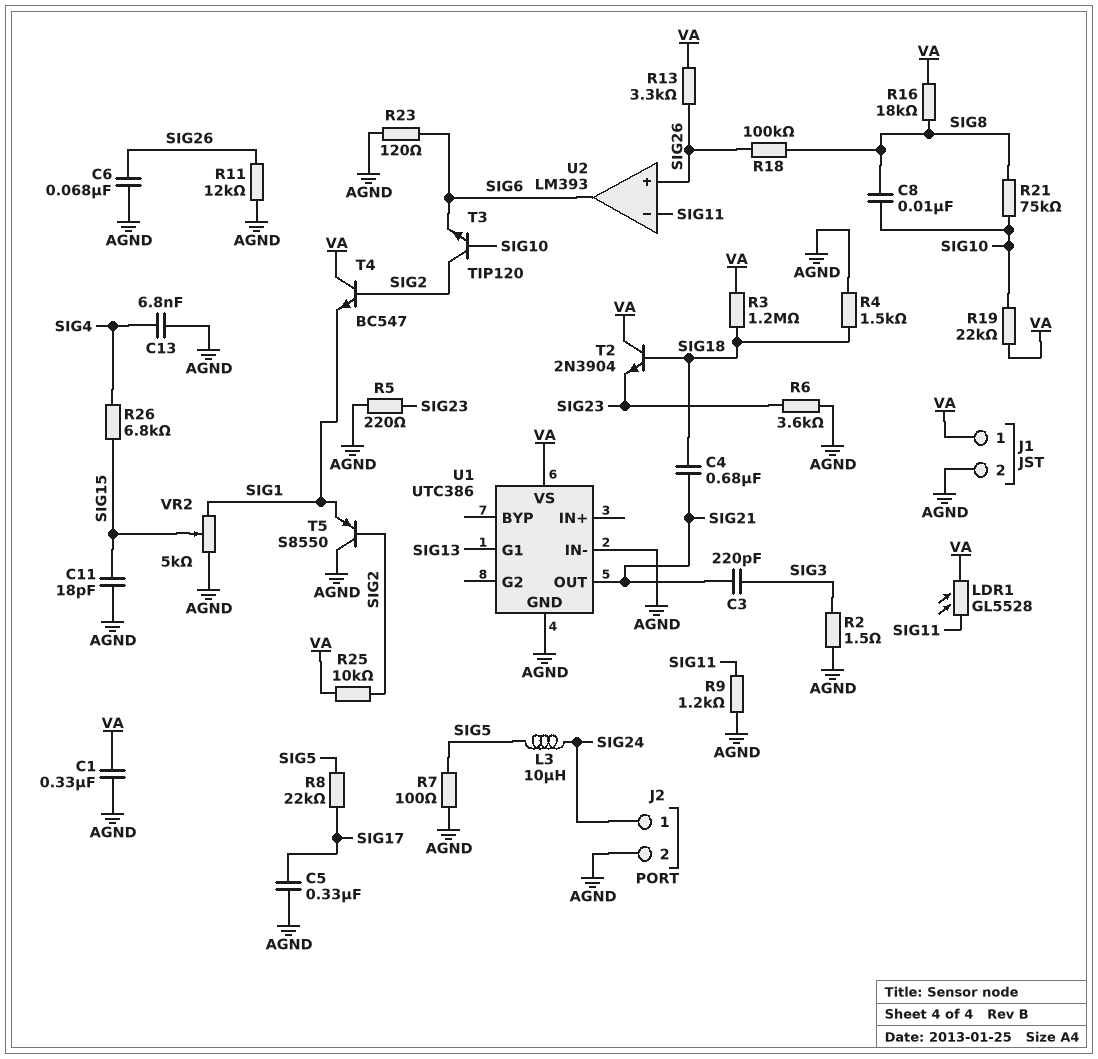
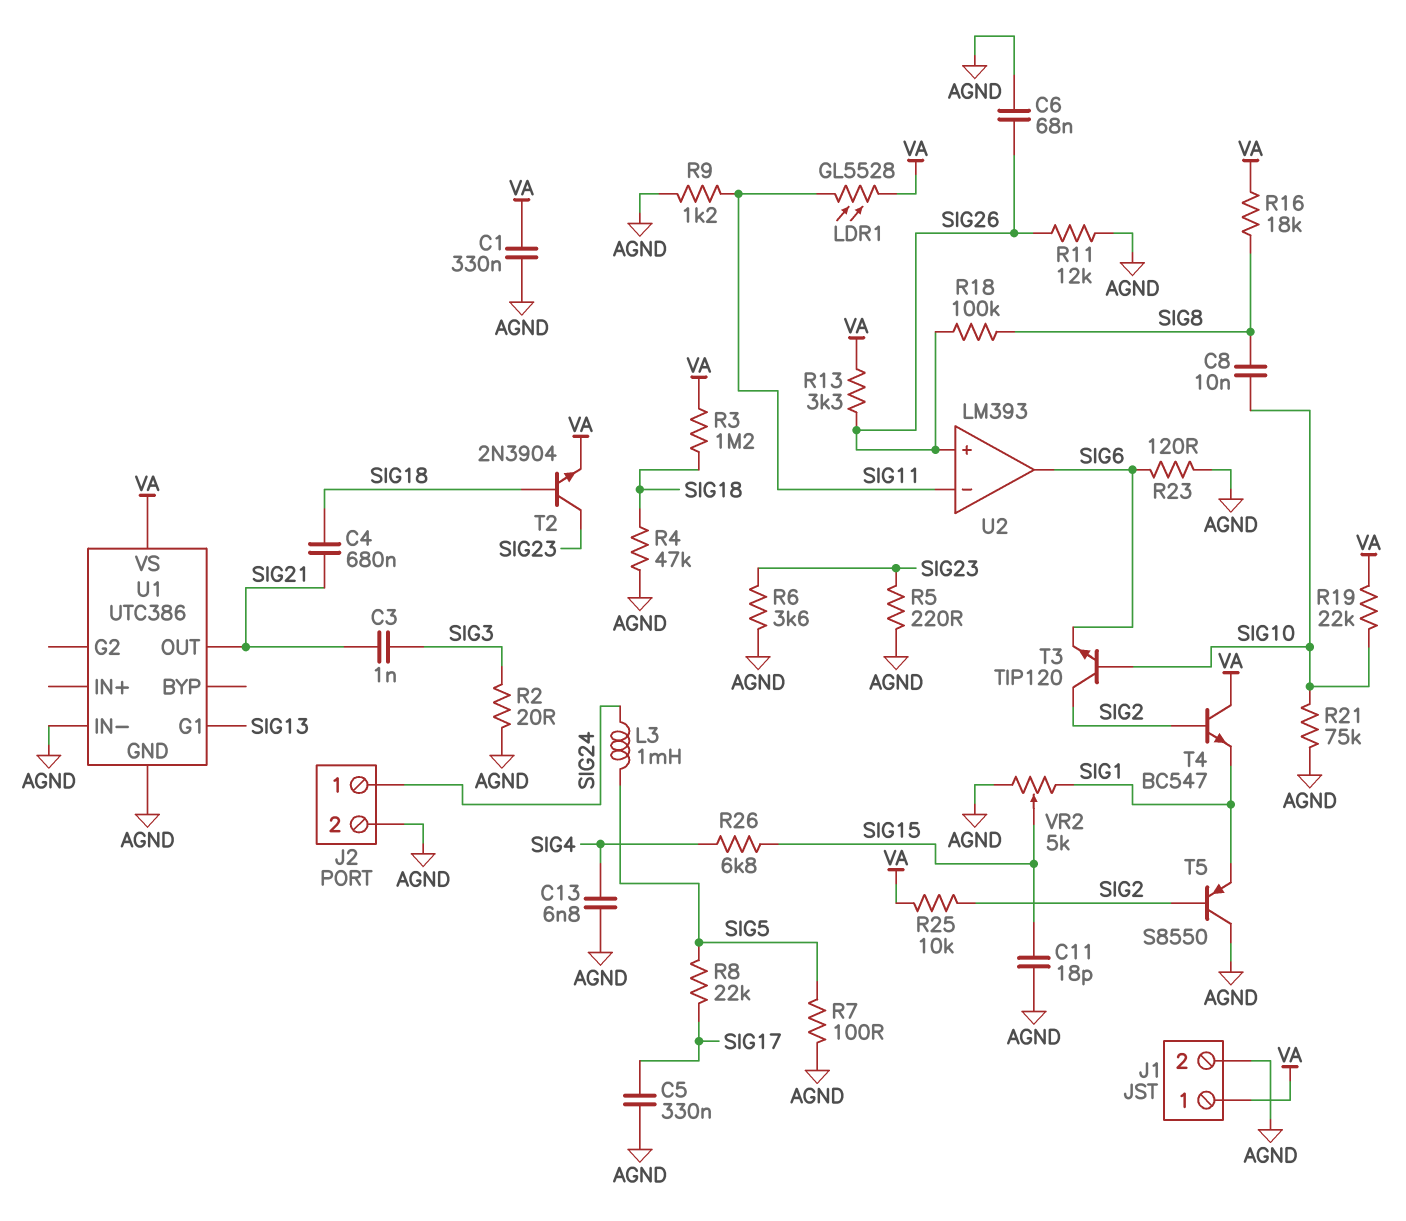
C3: 220pF (SIG3, SIG21) -> 1nF (SIG3, SIG21)
L3: 10uH (SIG5, SIG24) -> 1mH (SIG5, SIG24)
R2: 1.5 (AGND, SIG3) -> 20 (AGND, SIG3)
R4: 1.5k (AGND, SIG18) -> 47k (AGND, SIG18)
R21: 75k (SIG8, SIG10) -> 75k (AGND, SIG10)
T2: NPN 2N3904 (B SIG18, C VA, E SIG23) -> NPN 2N3904 (B SIG18, C SIG23, E VA)

